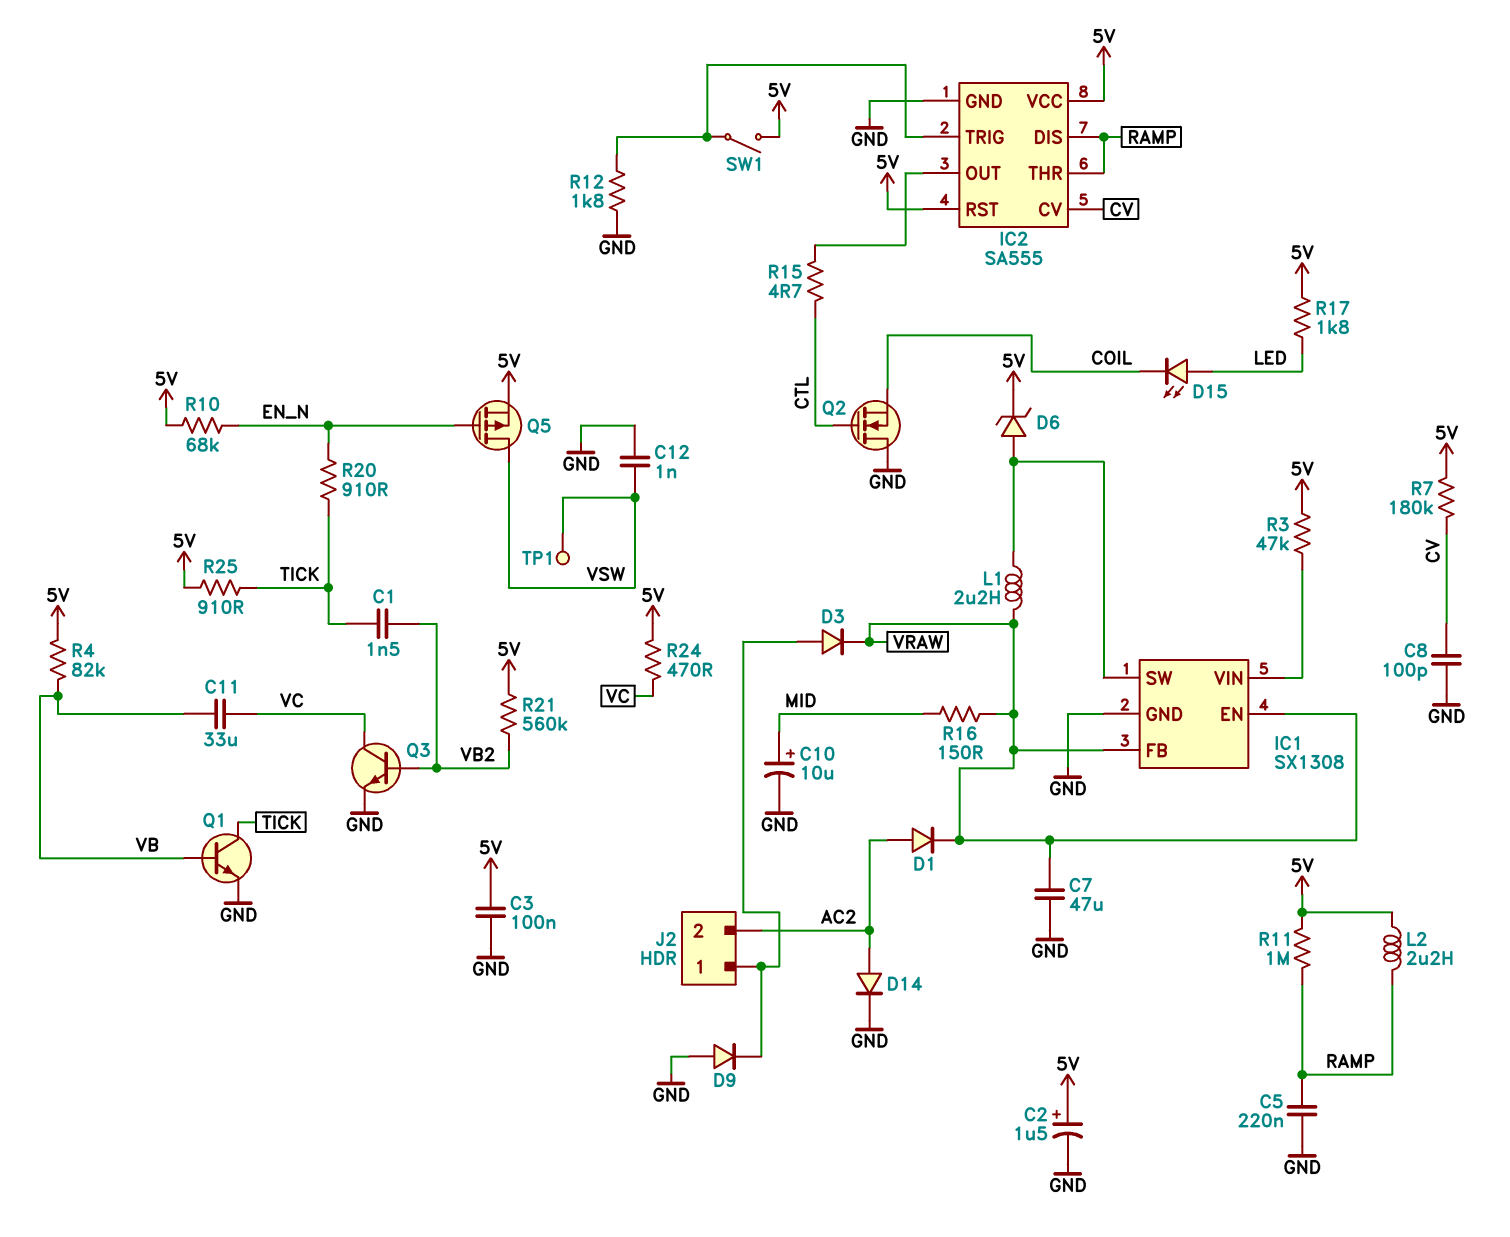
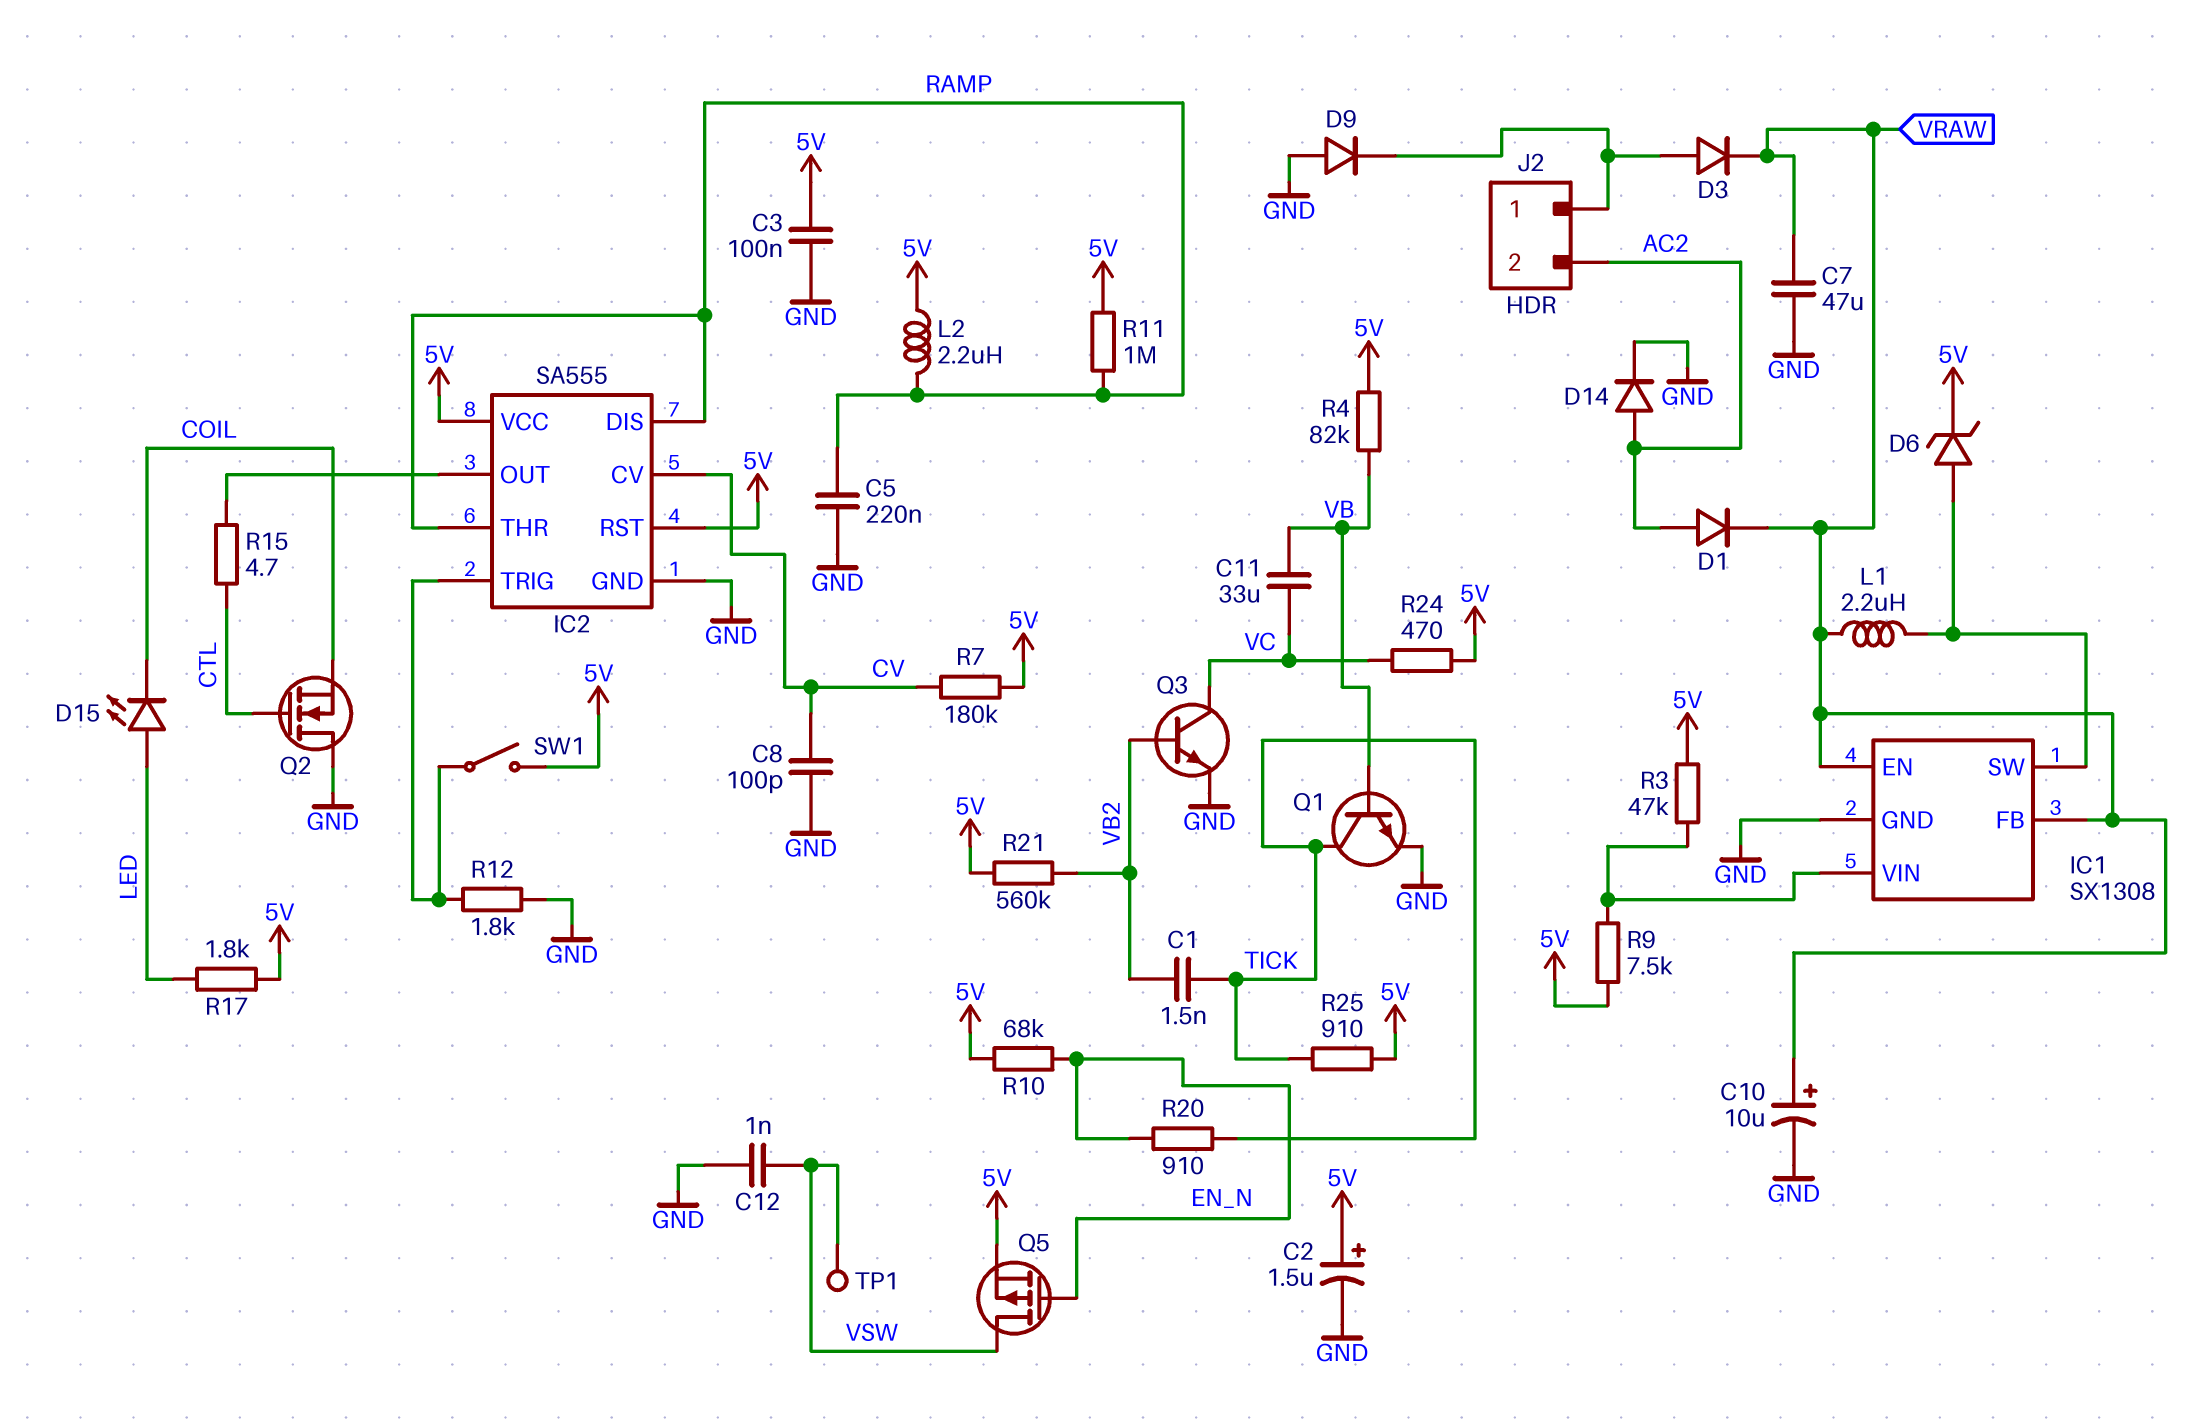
C10: 10uF (plus MID, minus GND) -> 10uF (plus VRAW, minus GND)
R9: none -> 7.5k (5V, IC1/VIN)
R16: 150 (MID, VRAW) -> none

